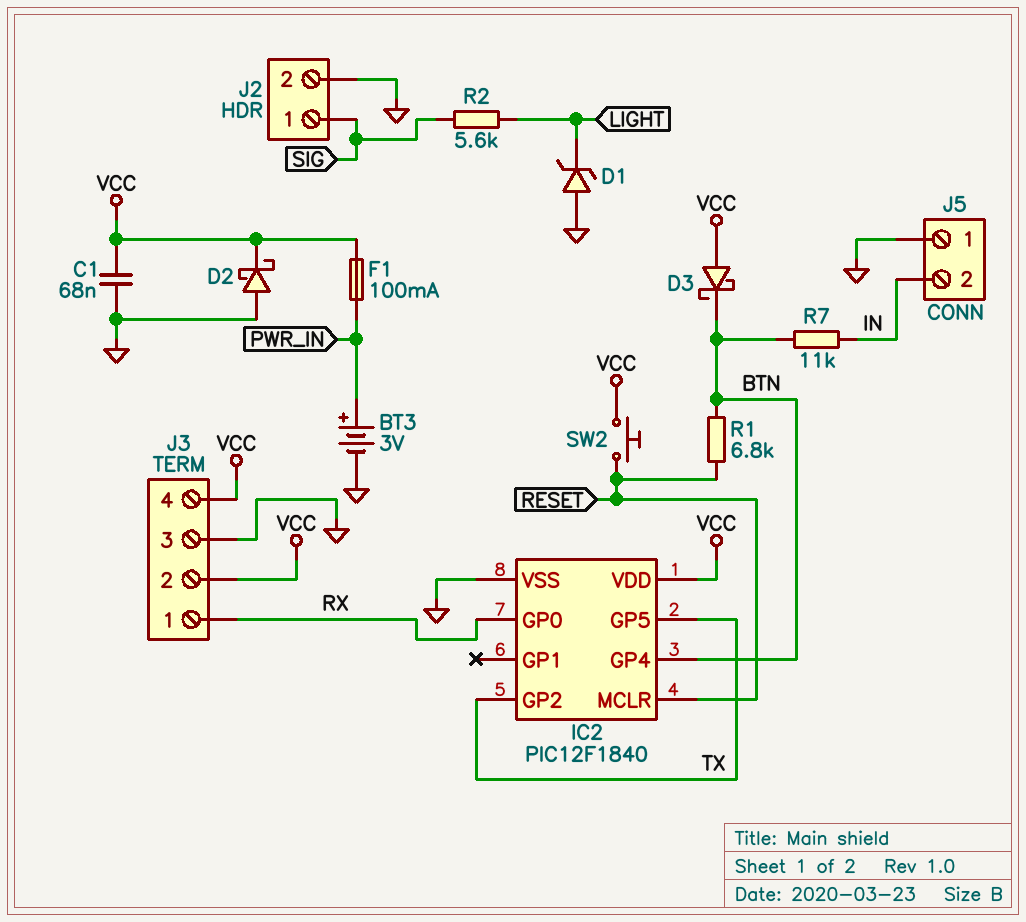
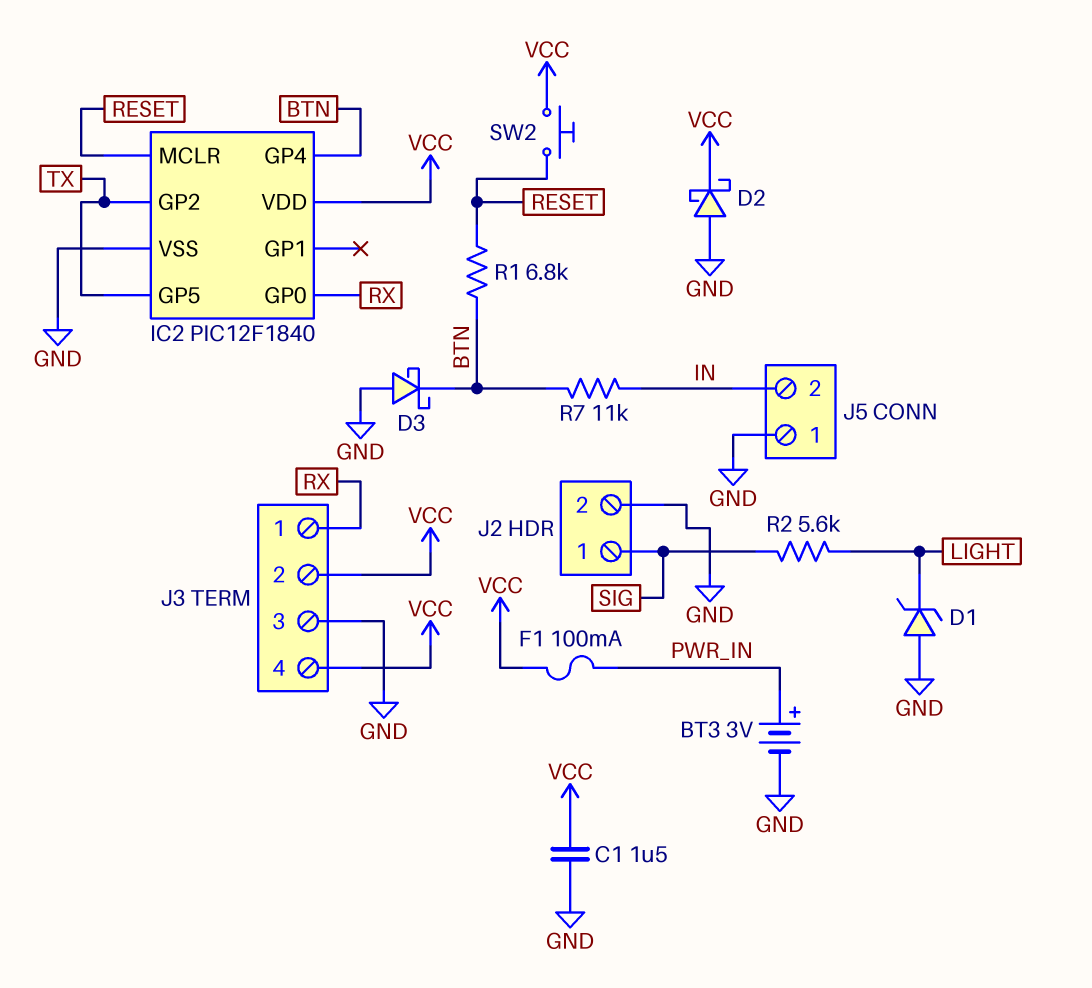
C1: 68nF (GND, VCC) -> 1.5uF (GND, VCC)
D3: schottky (A VCC, K BTN) -> schottky (A GND, K BTN)

